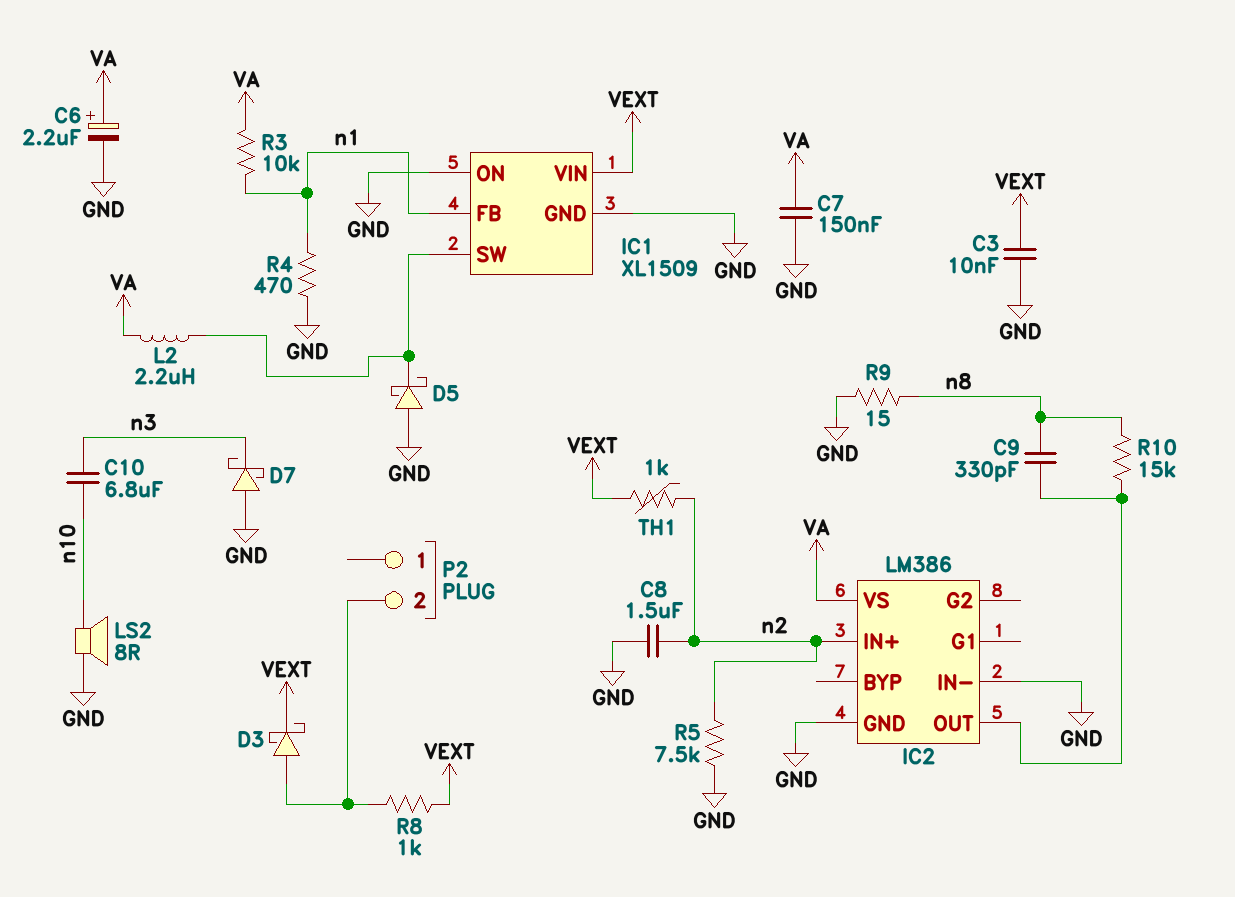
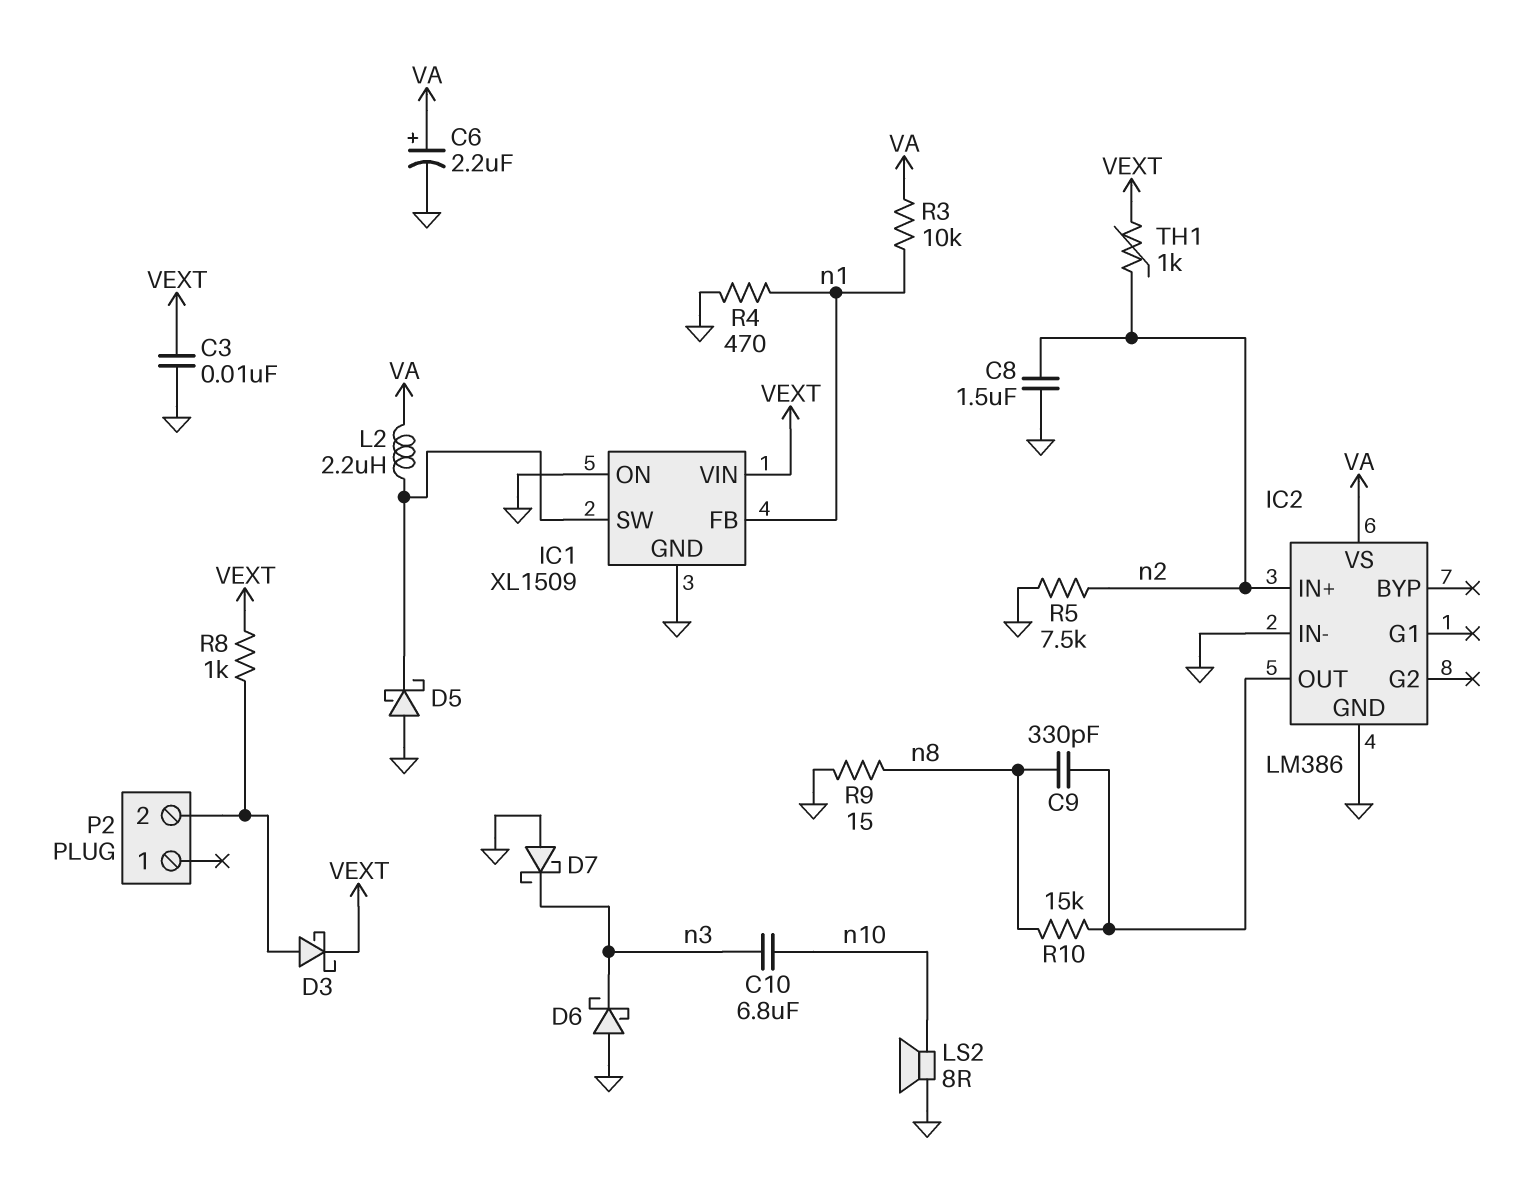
C7: 150nF (GND, VA) -> none
D6: none -> schottky (A GND, K n3)

